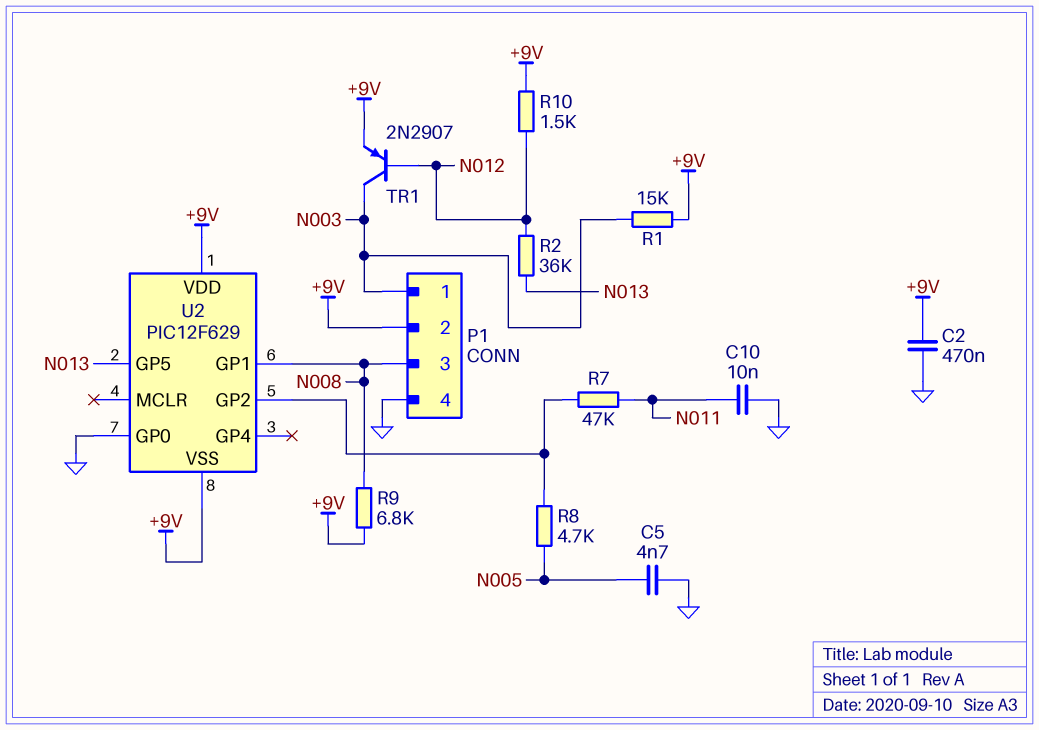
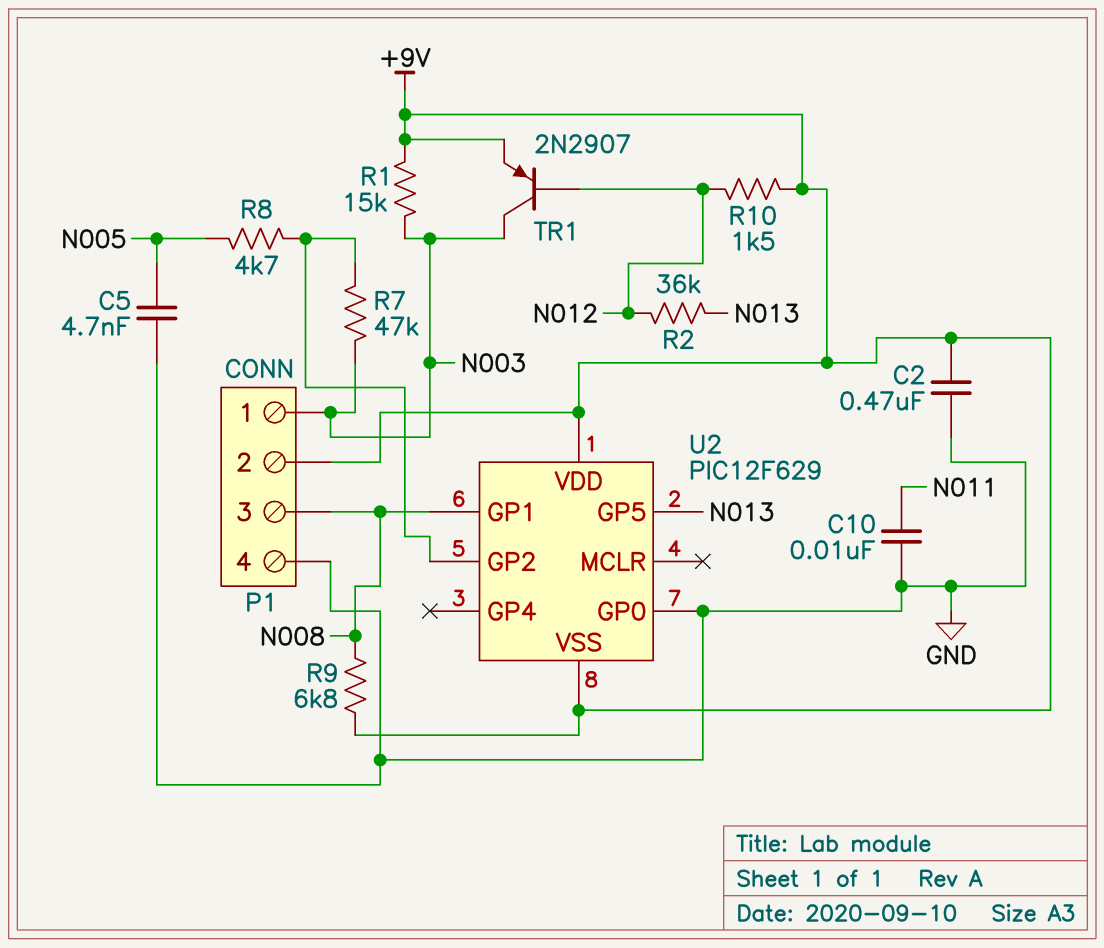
R7: 47k (N011, U2/GP2) -> 47k (N003, U2/GP2)

